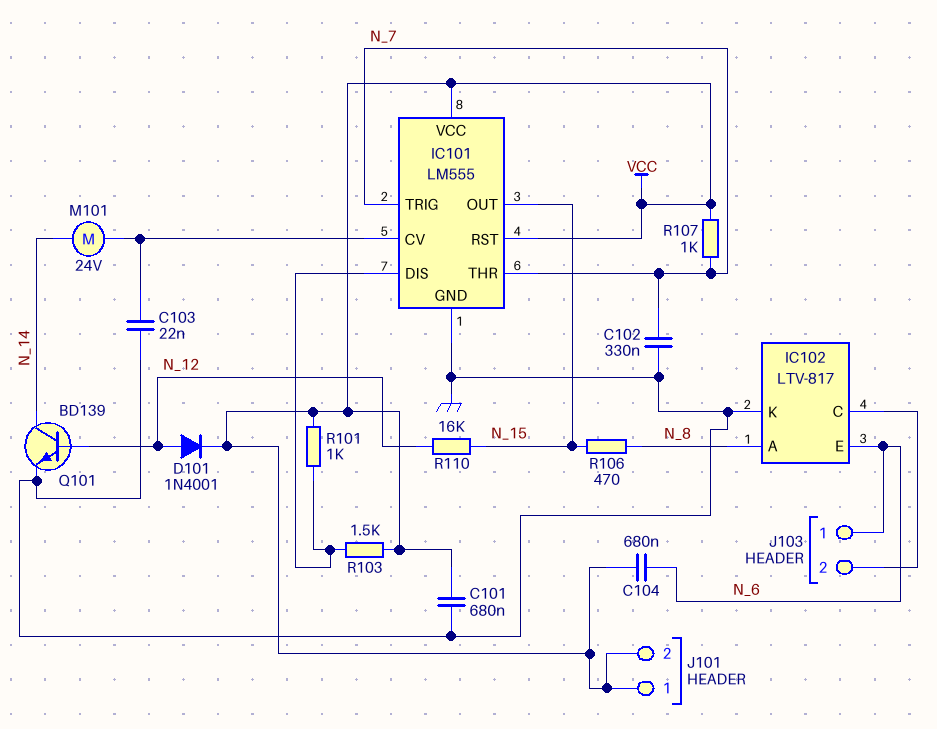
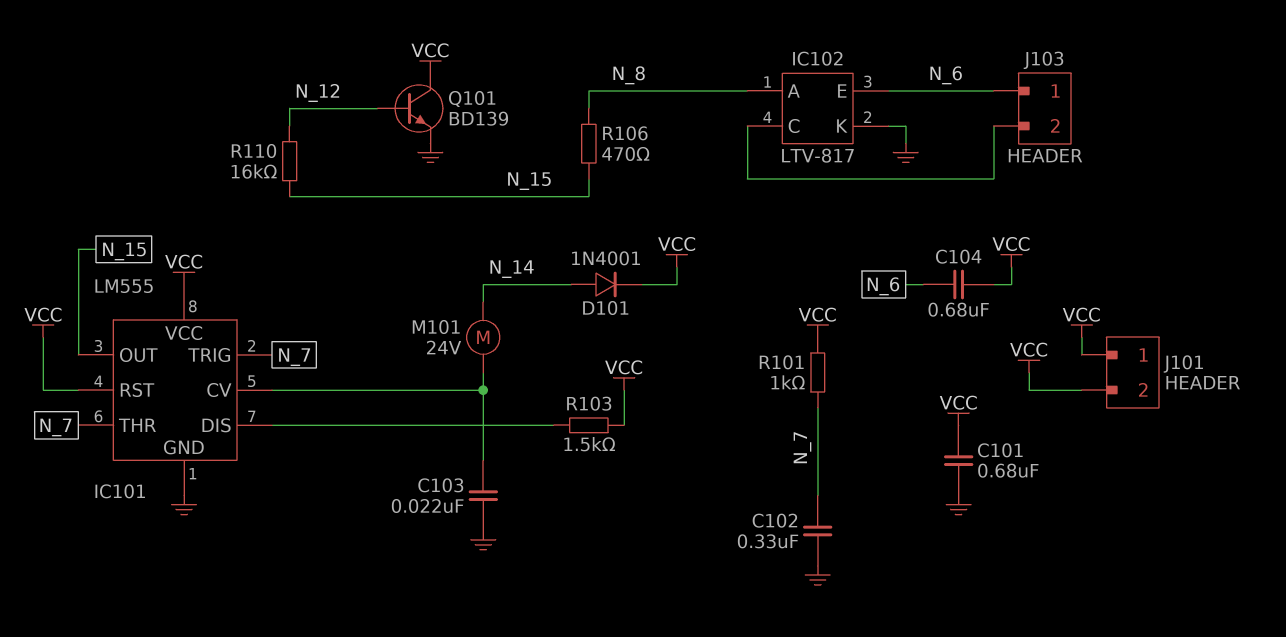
D101: diode 1N4001 (A N_12, K VCC) -> diode 1N4001 (A N_14, K VCC)
Q101: NPN BD139 (B N_12, C N_14, E GND) -> NPN BD139 (B N_12, C VCC, E GND)
R101: 1k (IC101/DIS, VCC) -> 1k (N_7, VCC)
R107: 1k (N_7, VCC) -> none

